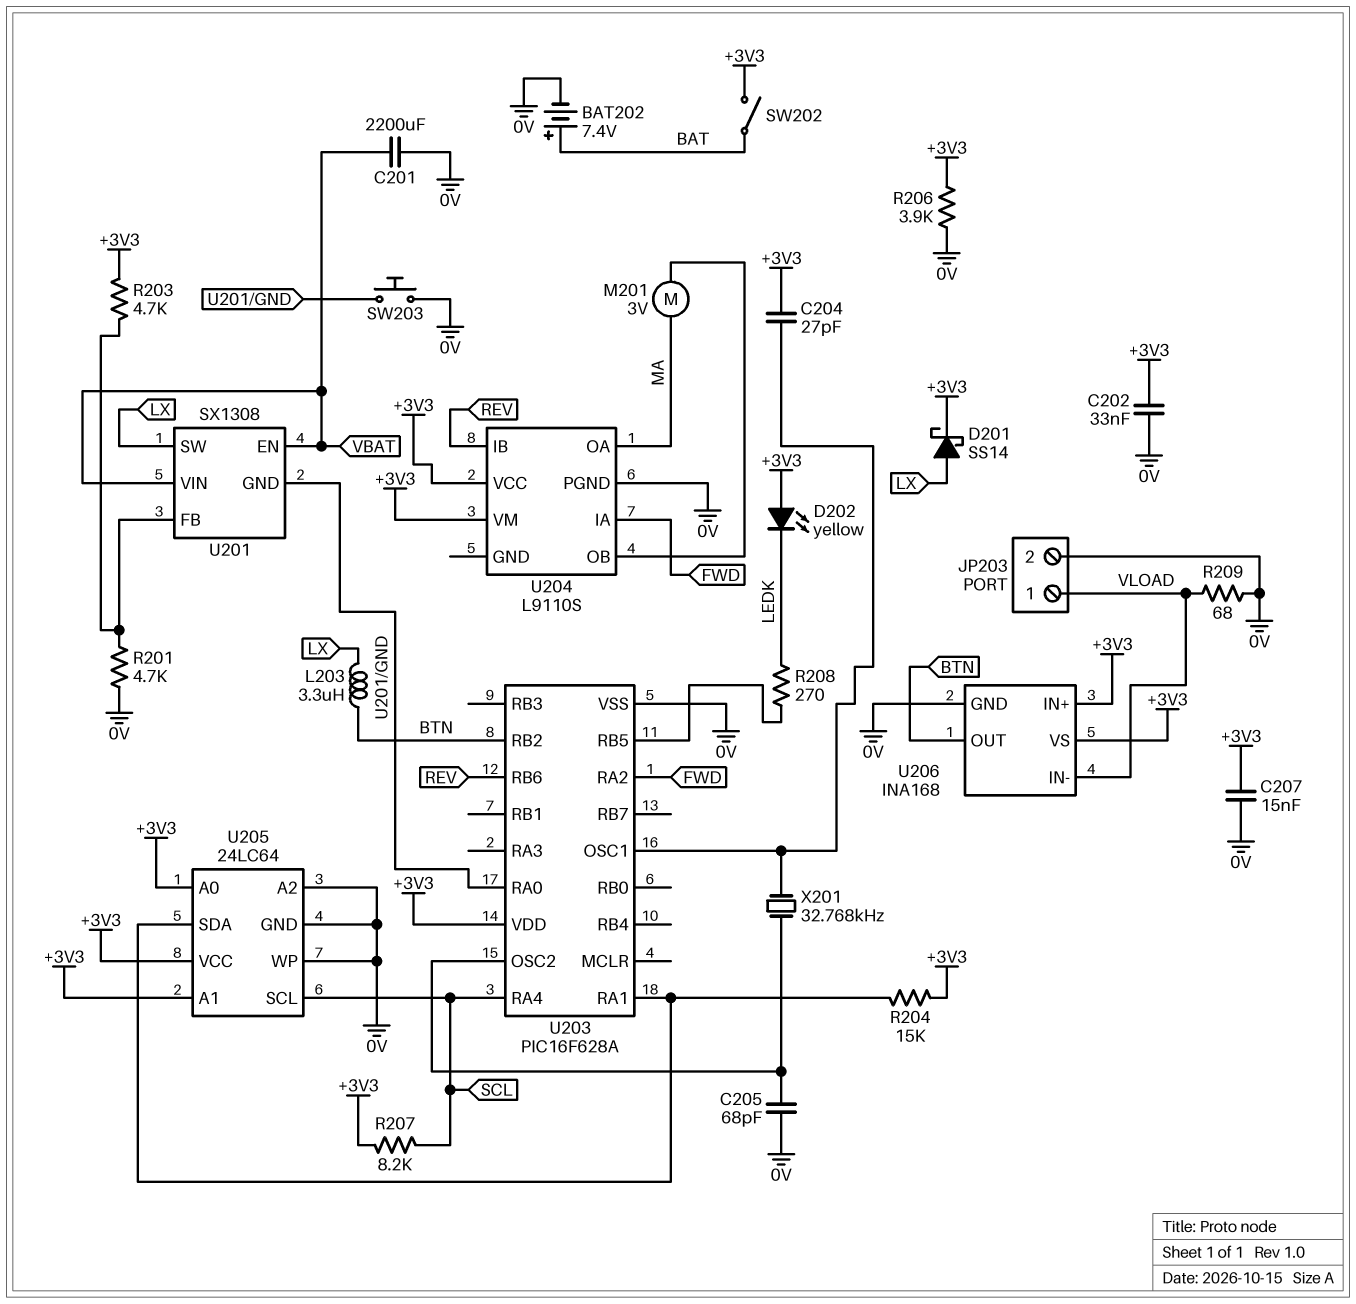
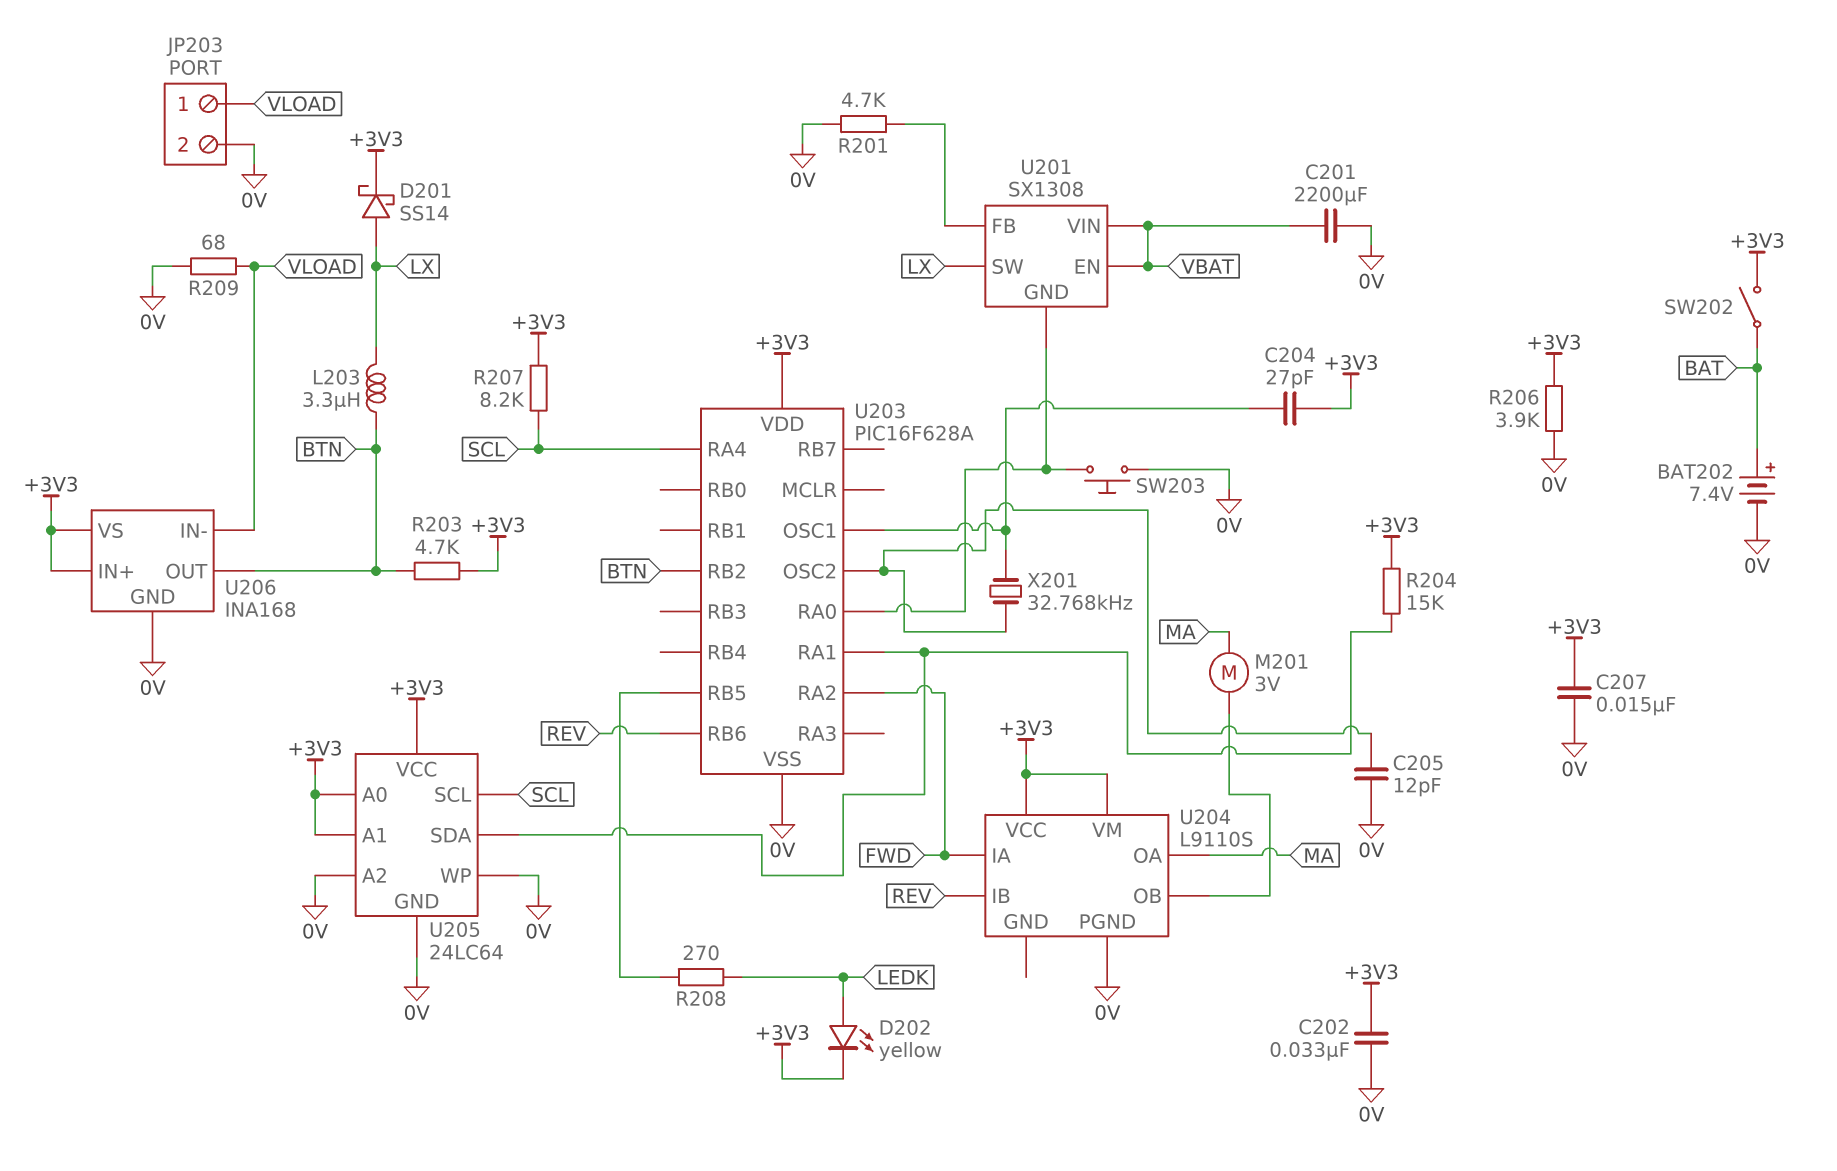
C205: 68pF (0V, U203/OSC2) -> 12pF (0V, U203/OSC2)
D202: LED yellow (A +3V3, K LEDK) -> LED yellow (A LEDK, K +3V3)
R203: 4.7k (+3V3, U201/FB) -> 4.7k (+3V3, BTN)

